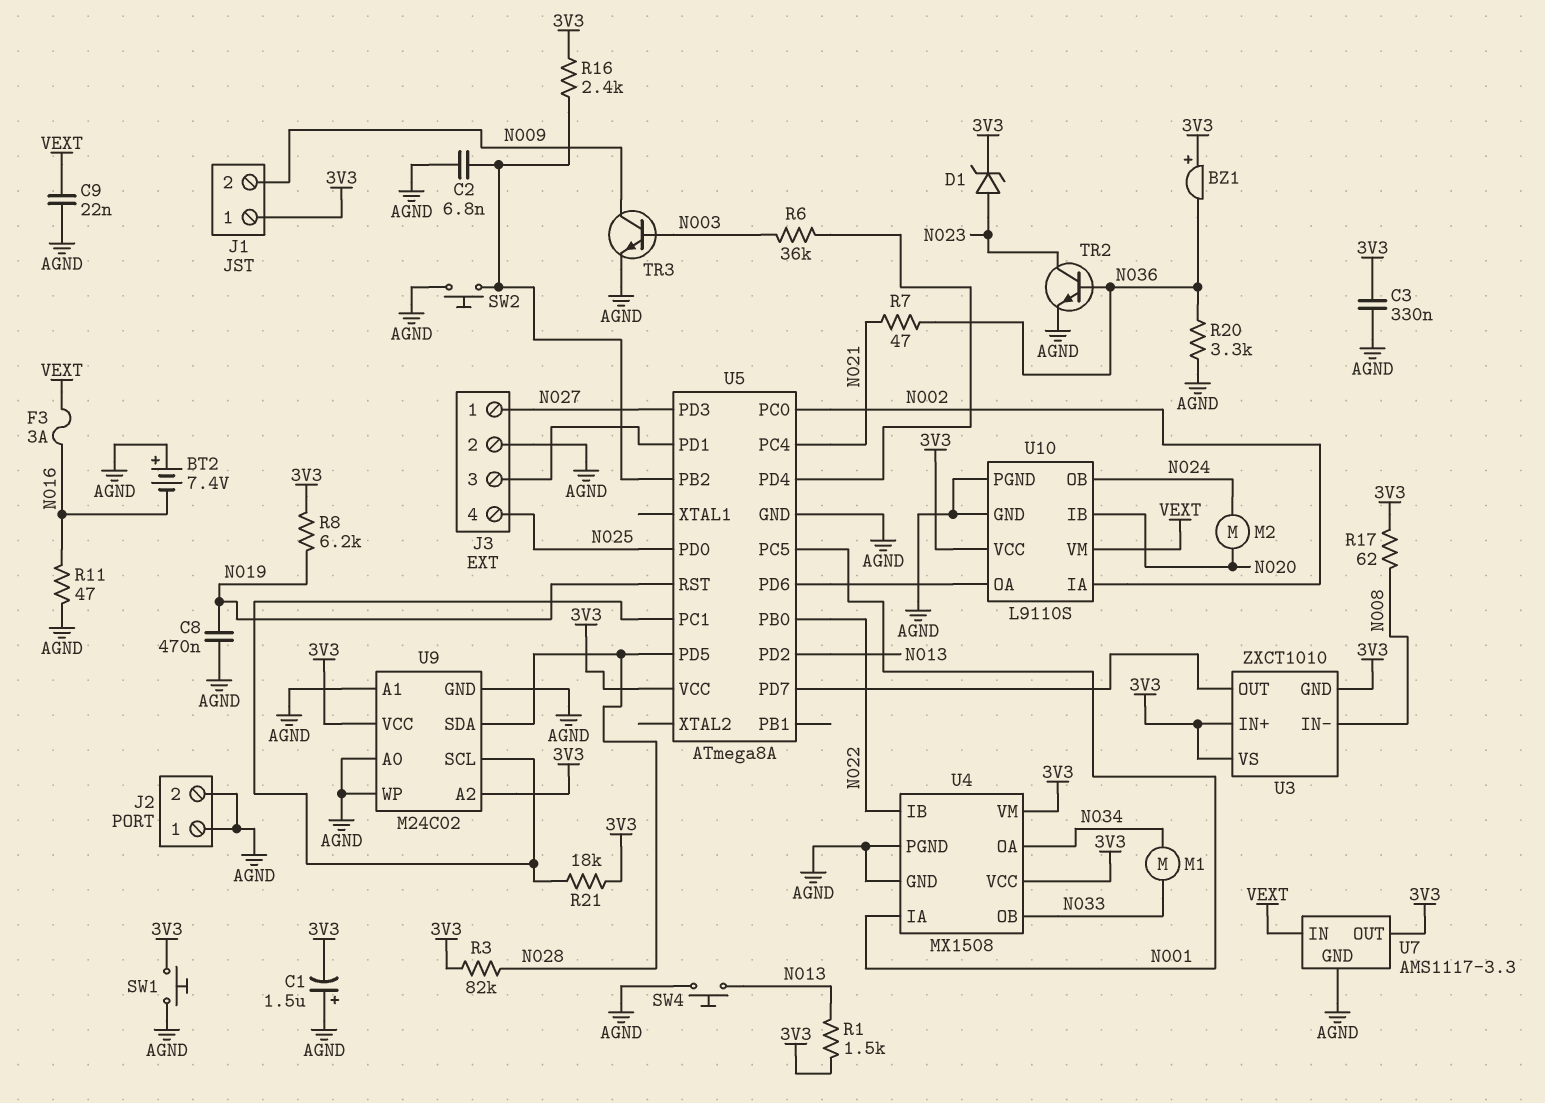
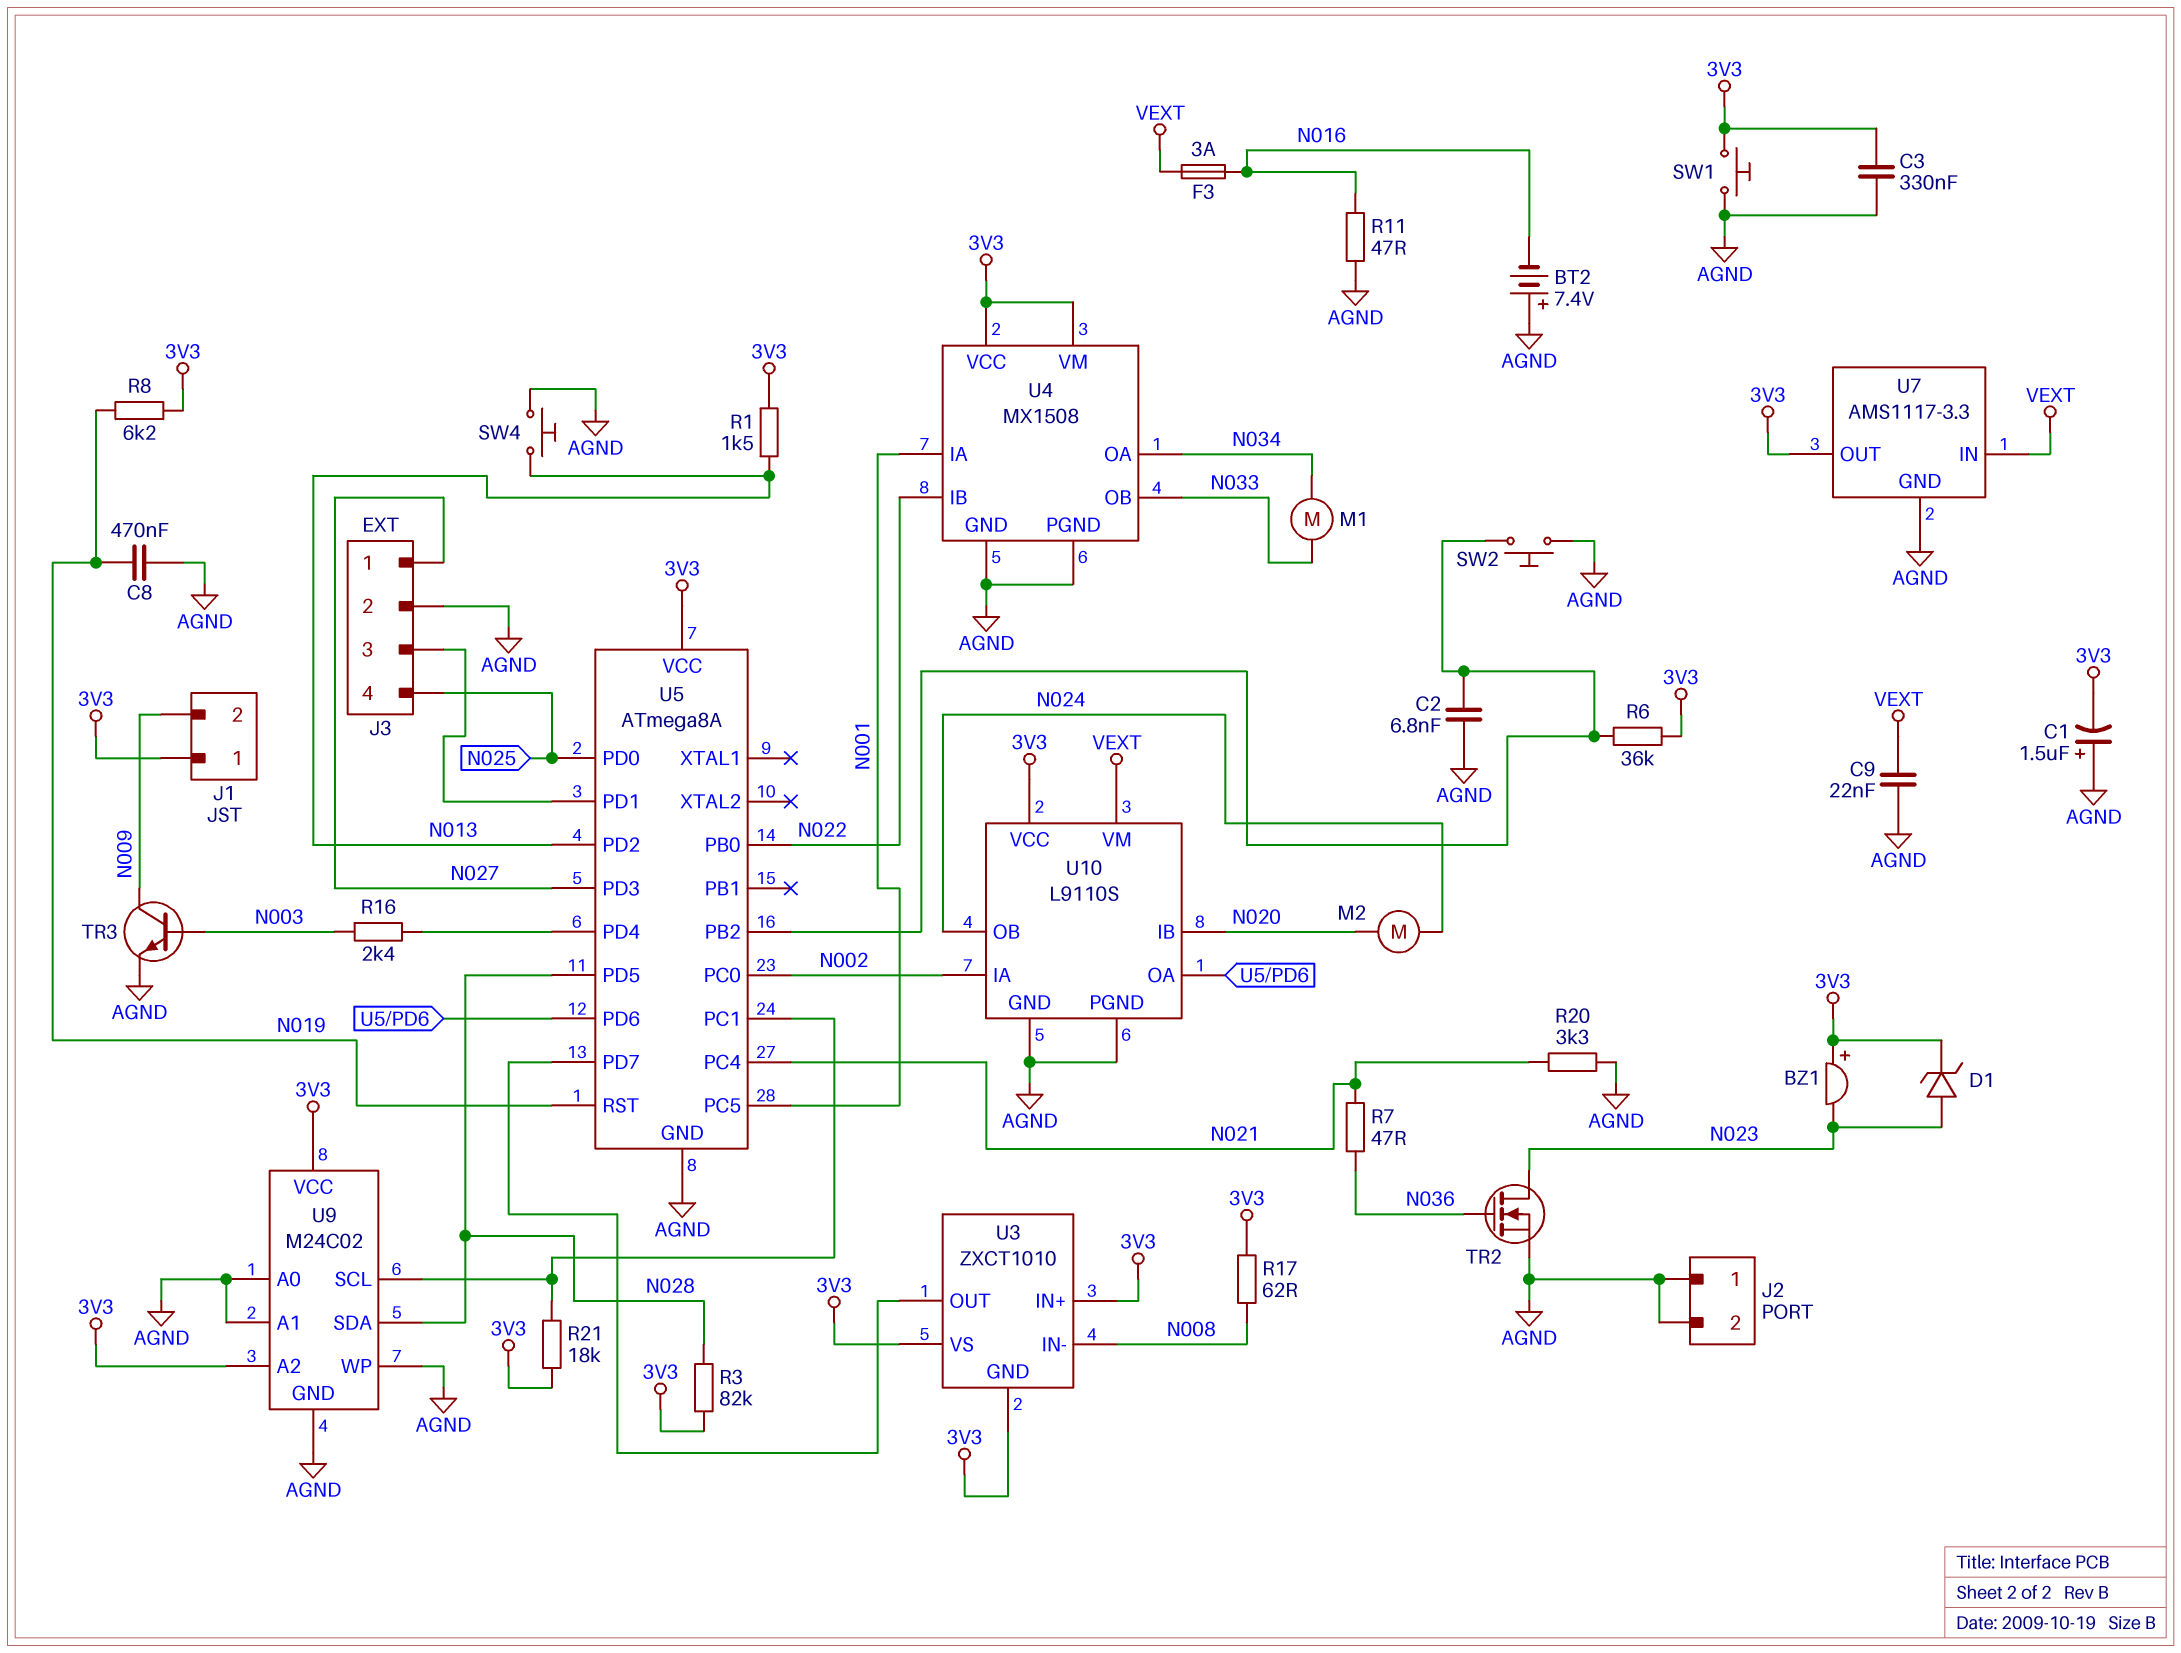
BZ1: buzzer (plus 3V3, minus N036) -> buzzer (plus 3V3, minus N023)
R6: 36k (N003, U5/PD4) -> 36k (3V3, U5/PB2)
R16: 2.4k (3V3, U5/PB2) -> 2.4k (N003, U5/PD4)
R20: 3.3k (AGND, N036) -> 3.3k (AGND, N021)
TR2: NPN (B N036, C N023, E AGND) -> NMOS (G N036, D N023, S AGND)

